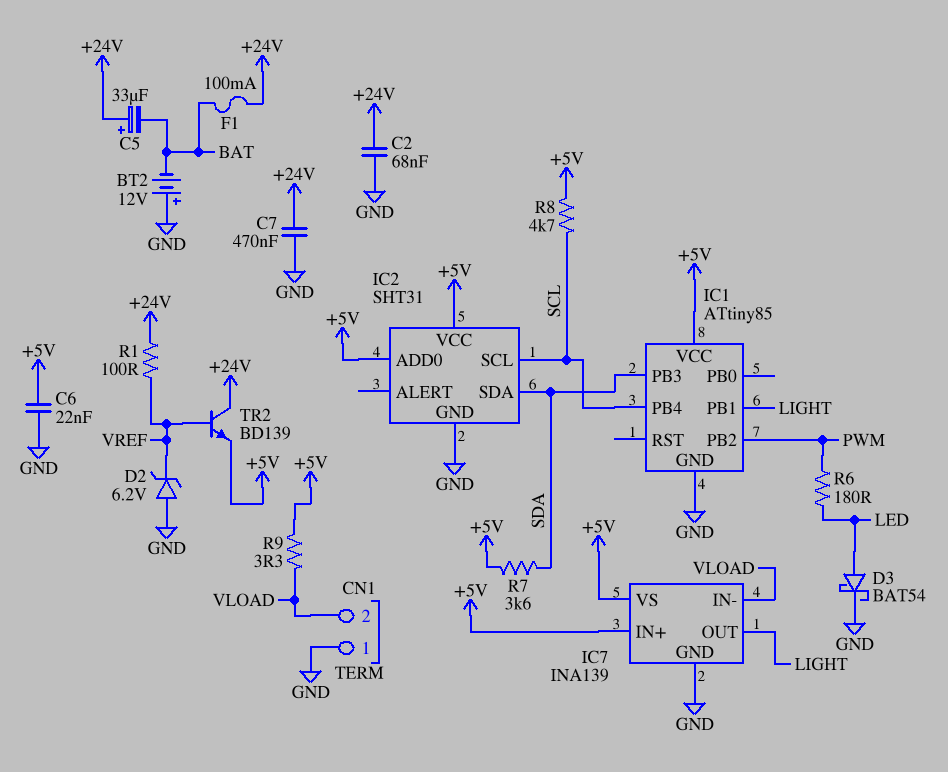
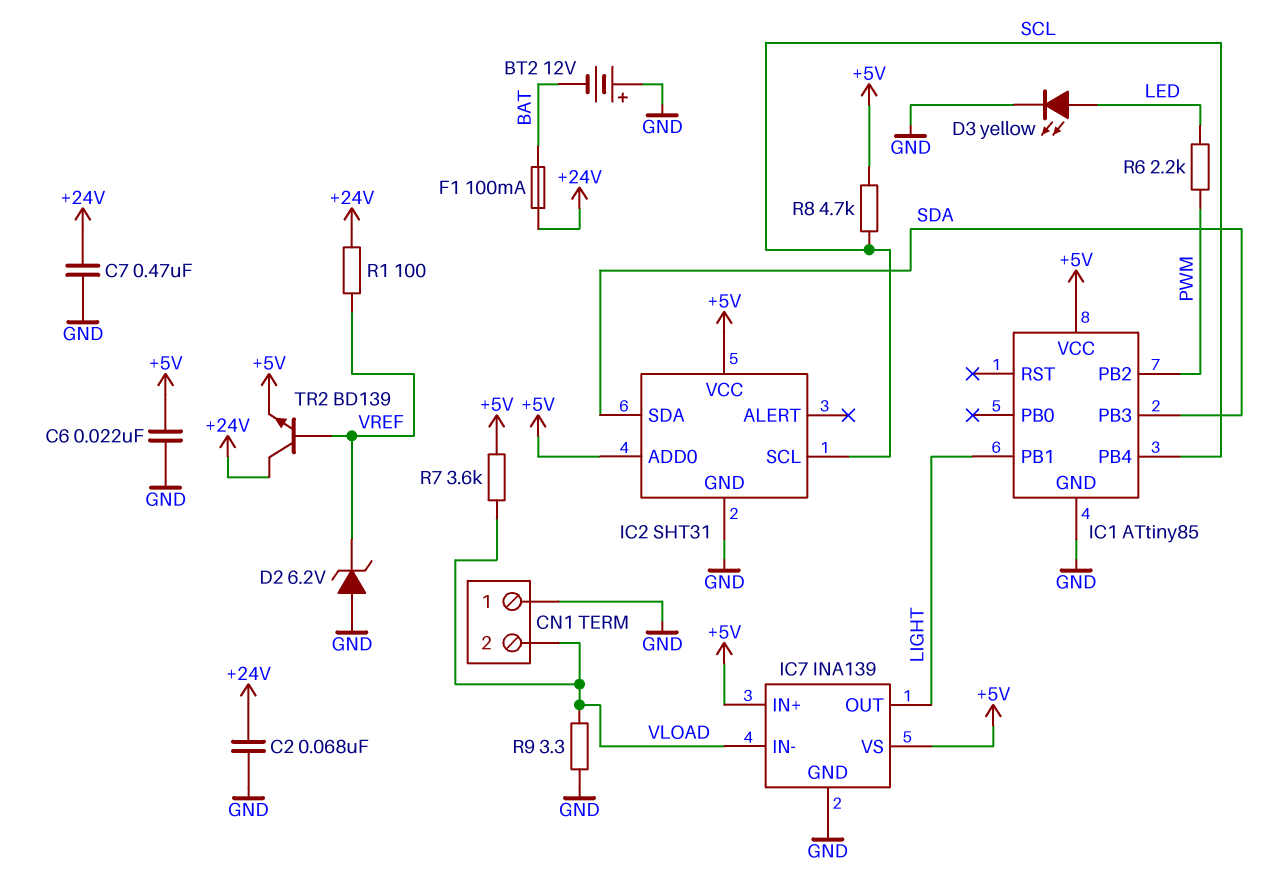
C5: 33uF (plus +24V, minus BAT) -> none
D3: schottky BAT54 (A LED, K GND) -> LED yellow (A LED, K GND)
R6: 180 (LED, PWM) -> 2.2k (LED, PWM)
R7: 3.6k (+5V, SDA) -> 3.6k (+5V, VLOAD)
R9: 3.3 (+5V, VLOAD) -> 3.3 (GND, VLOAD)

